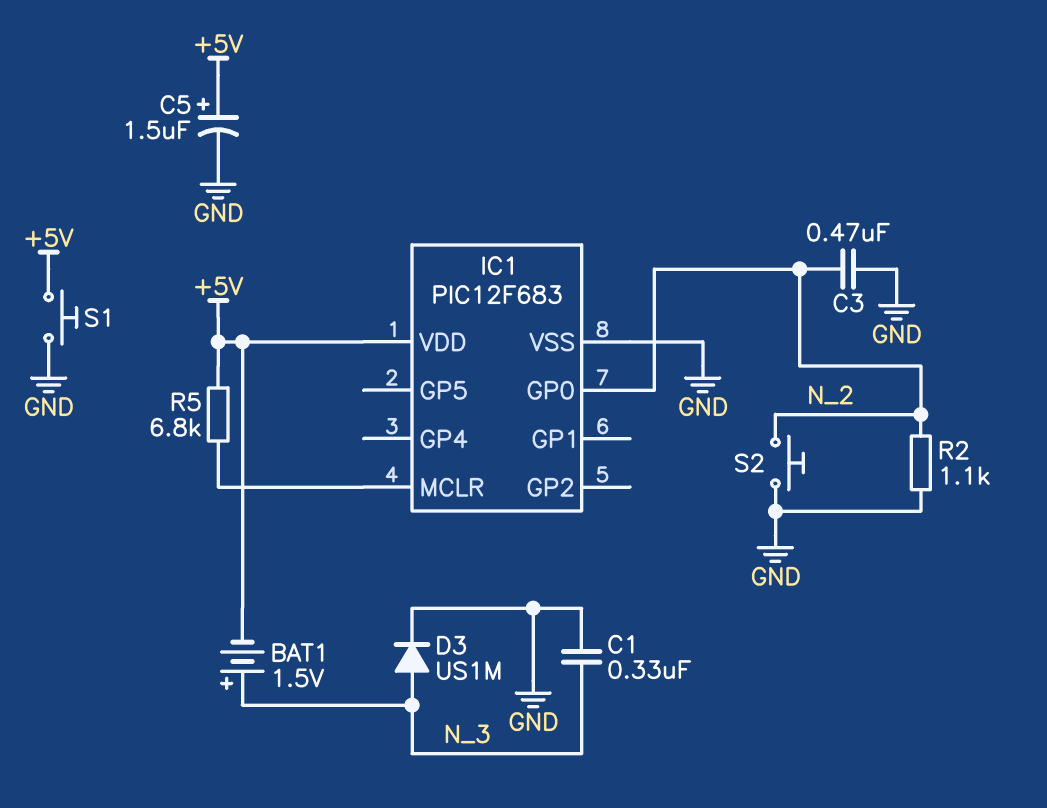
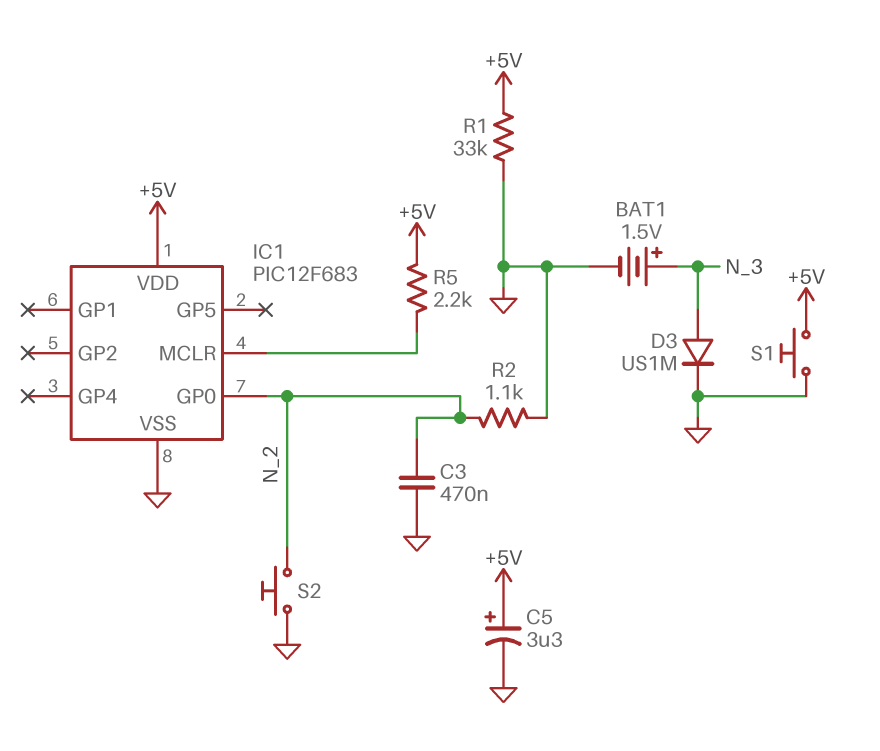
BAT1: 1.5V (plus N_3, minus +5V) -> 1.5V (plus N_3, minus GND)
C1: 330nF (GND, N_3) -> none
C5: 1.5uF (plus +5V, minus GND) -> 3.3uF (plus +5V, minus GND)
R1: none -> 33k (+5V, GND)
R5: 6.8k (+5V, IC1/MCLR) -> 2.2k (+5V, IC1/MCLR)

